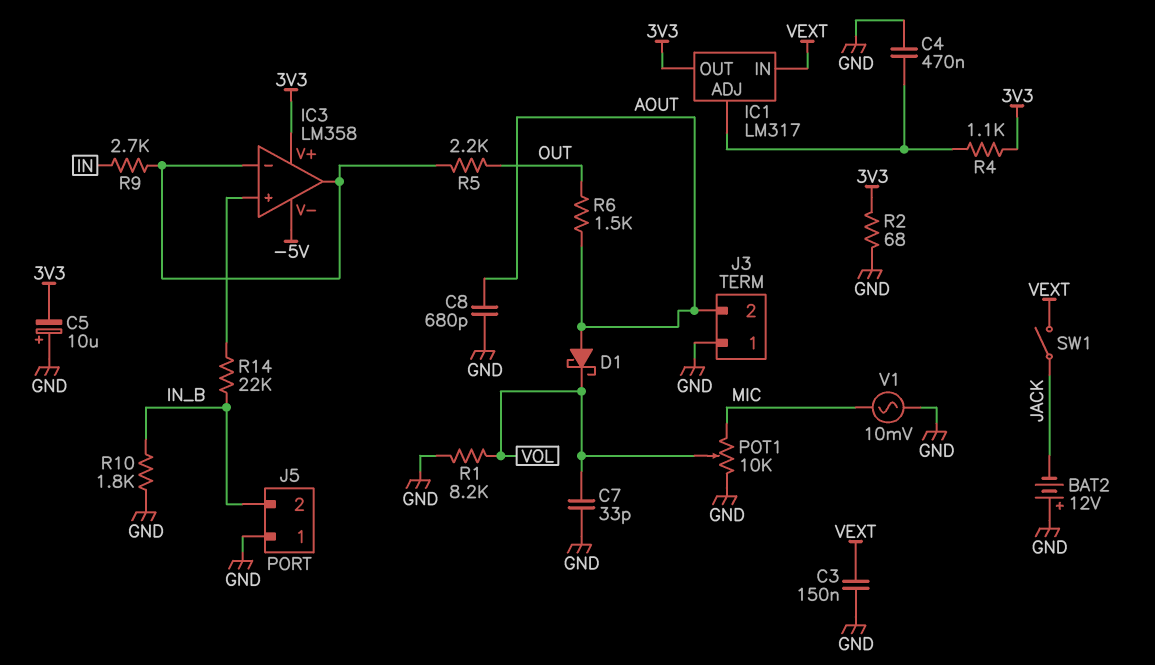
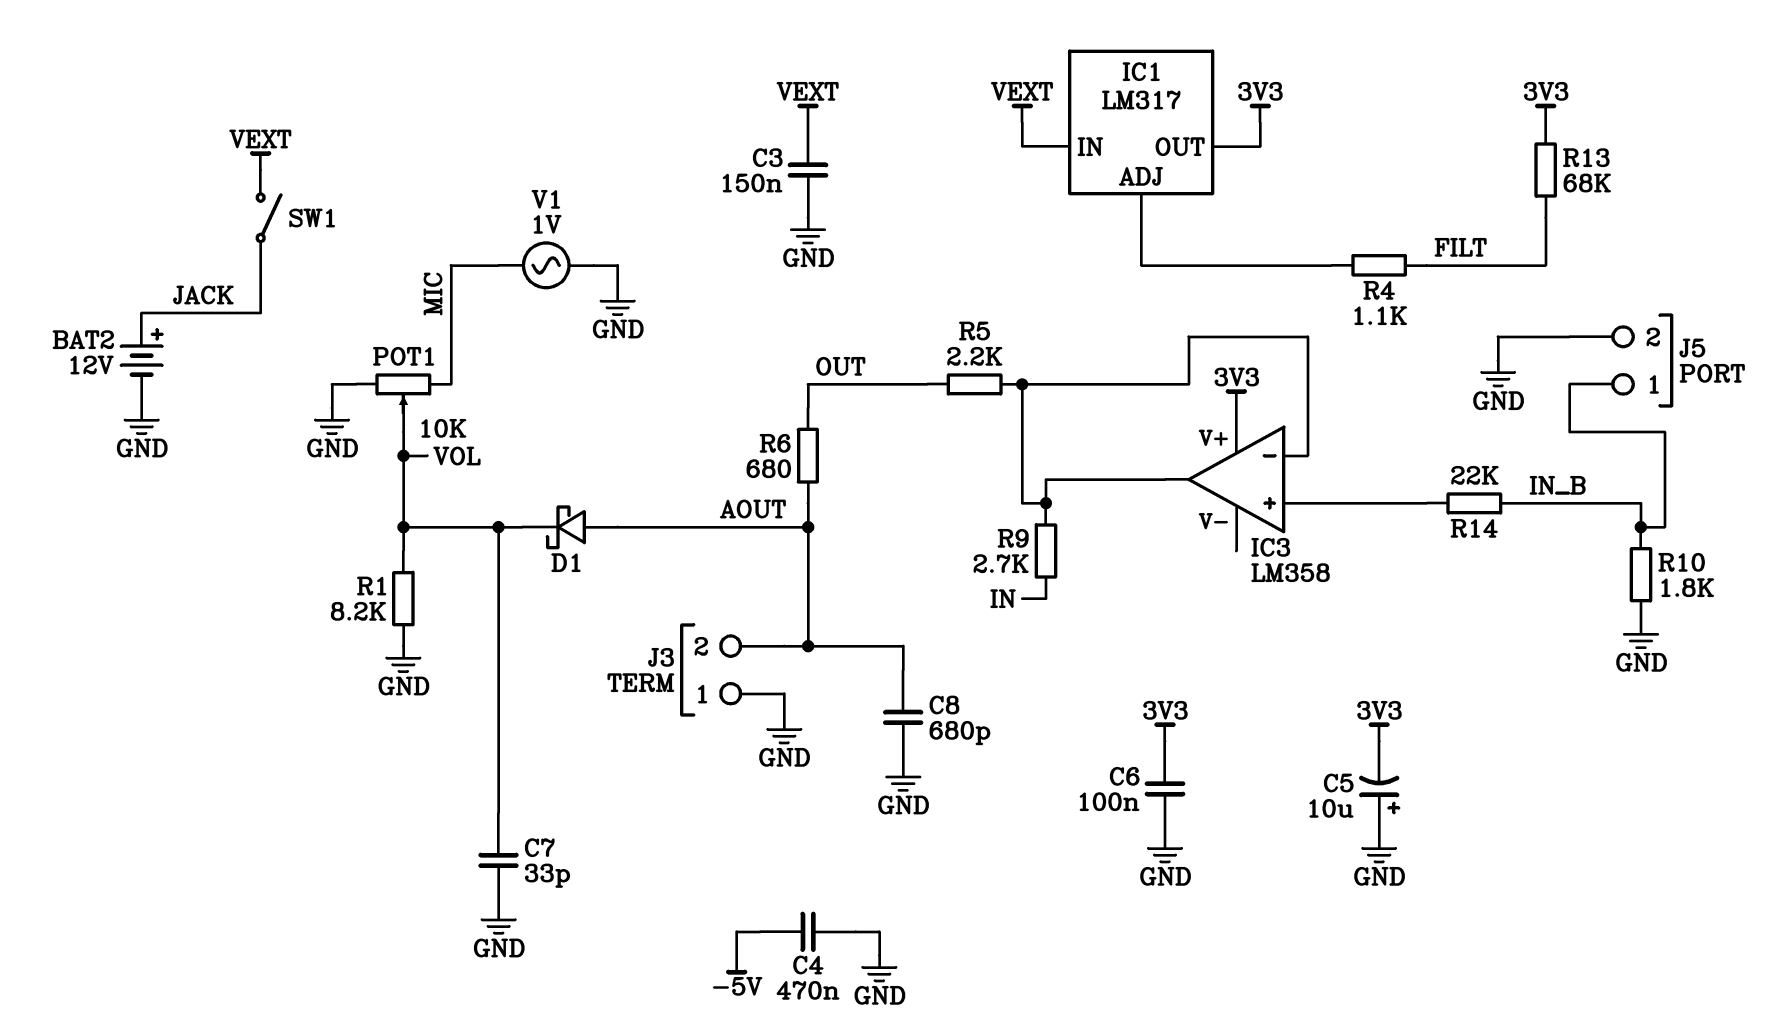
BAT2: 12V (plus GND, minus JACK) -> 12V (plus JACK, minus GND)
C4: 470nF (GND, IC1/ADJ) -> 470nF (-5V, GND)
C6: none -> 100nF (3V3, GND)
IC3 pin V-: -5V -> none
J5 pin 1: GND -> IN_B
J5 pin 2: IN_B -> GND
R2: 68 (3V3, GND) -> none
R4: 1.1k (3V3, IC1/ADJ) -> 1.1k (FILT, IC1/ADJ)
R6: 1.5k (AOUT, OUT) -> 680 (AOUT, OUT)
R13: none -> 68k (3V3, FILT)
V1: AC 10mV (GND, MIC) -> AC 1V (GND, MIC)

